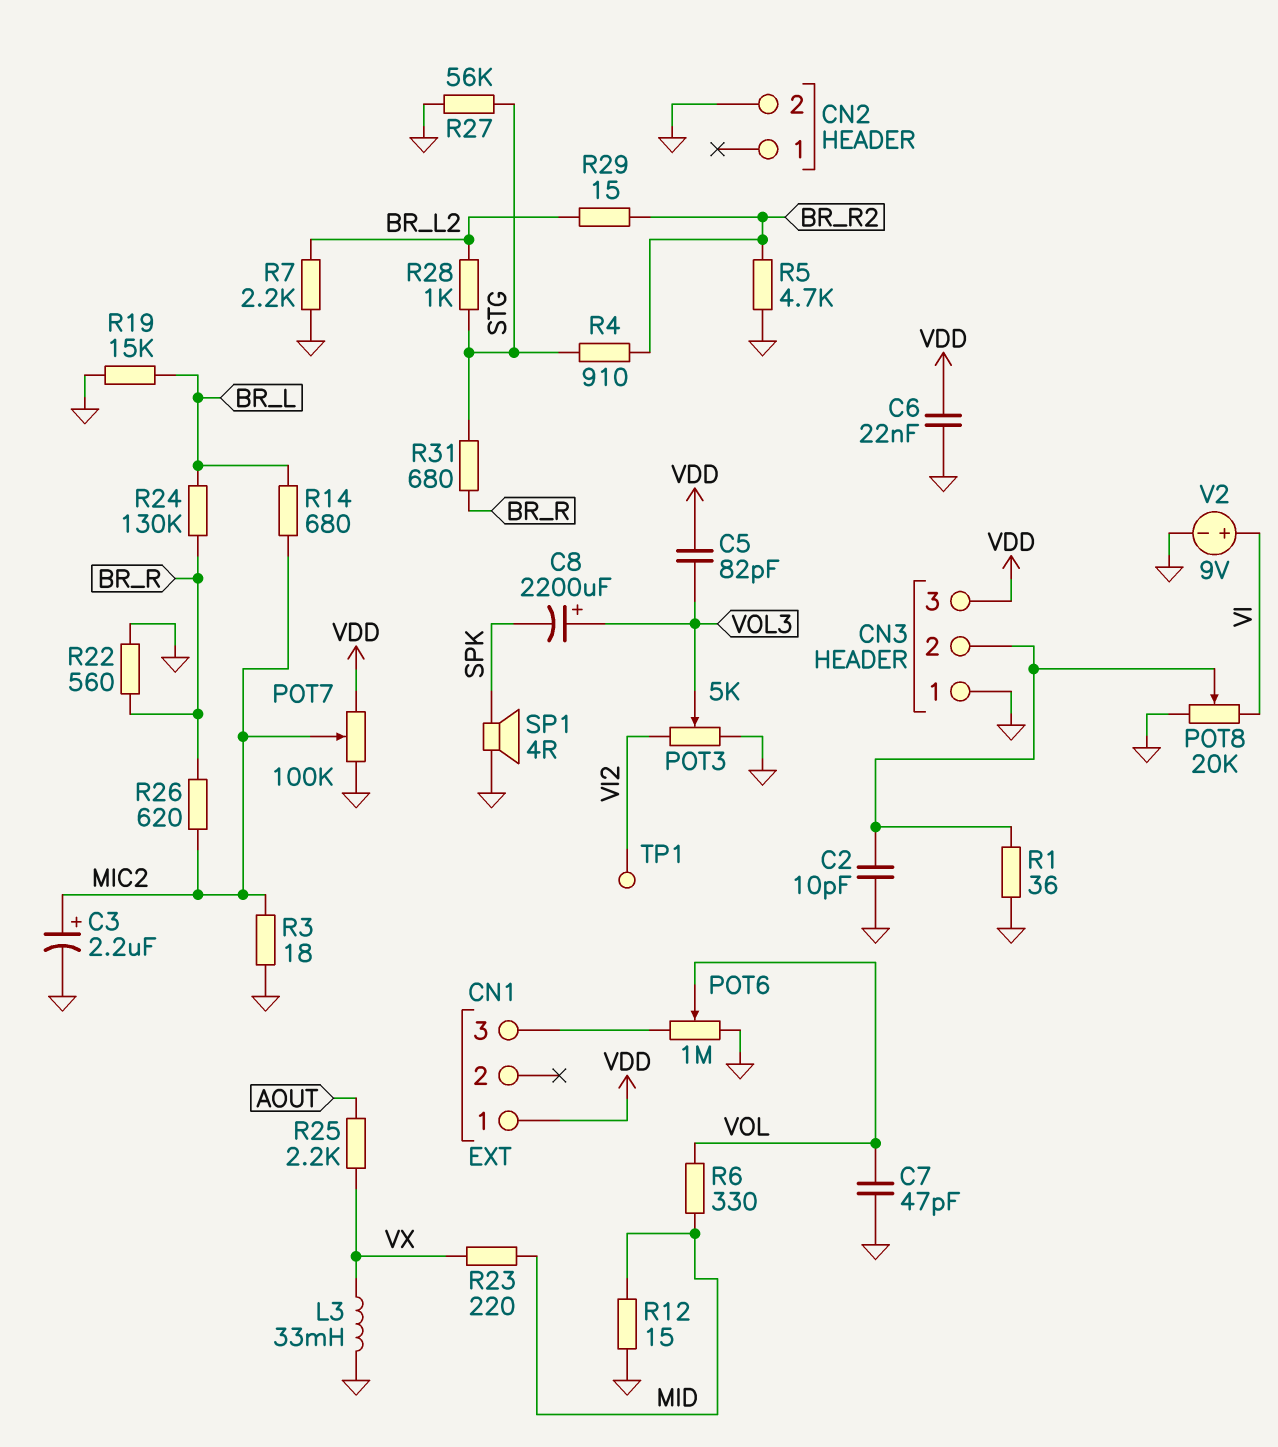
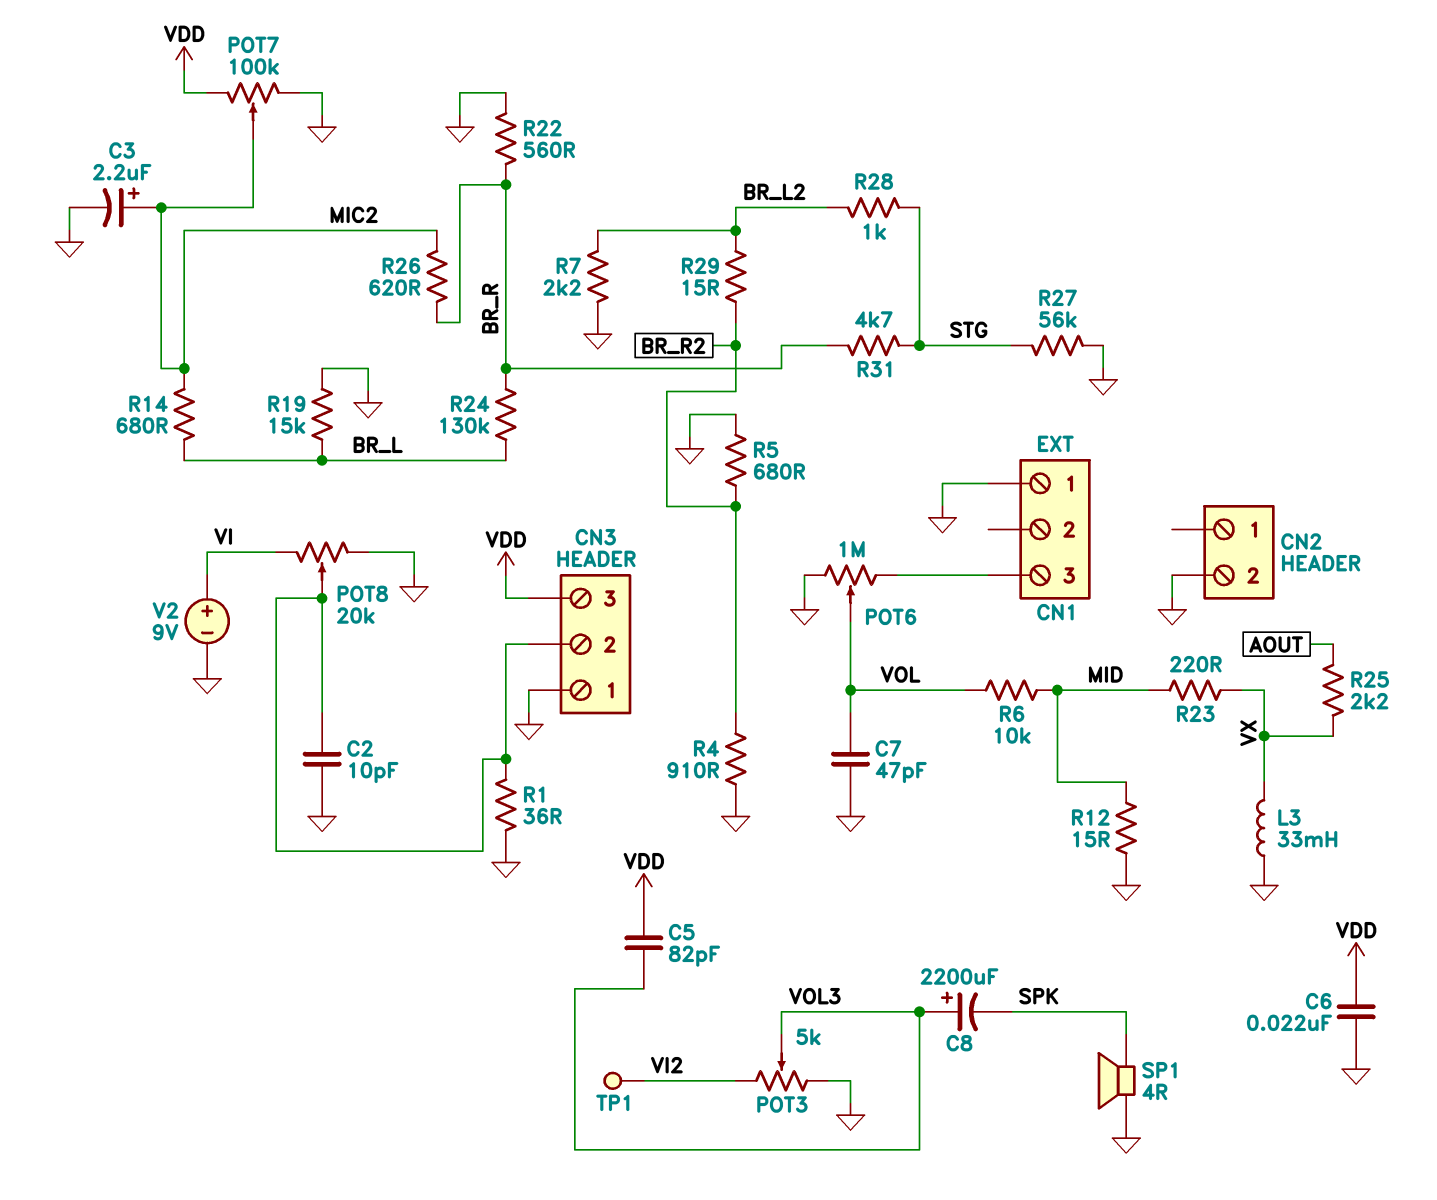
CN1 pin 1: VDD -> GND
R3: 18 (GND, MIC2) -> none
R4: 910 (BR_R2, STG) -> 910 (BR_R2, GND)
R5: 4.7k (BR_R2, GND) -> 680 (BR_R2, GND)
R6: 330 (MID, VOL) -> 10k (MID, VOL)
R31: 680 (BR_R, STG) -> 4.7k (BR_R, STG)

